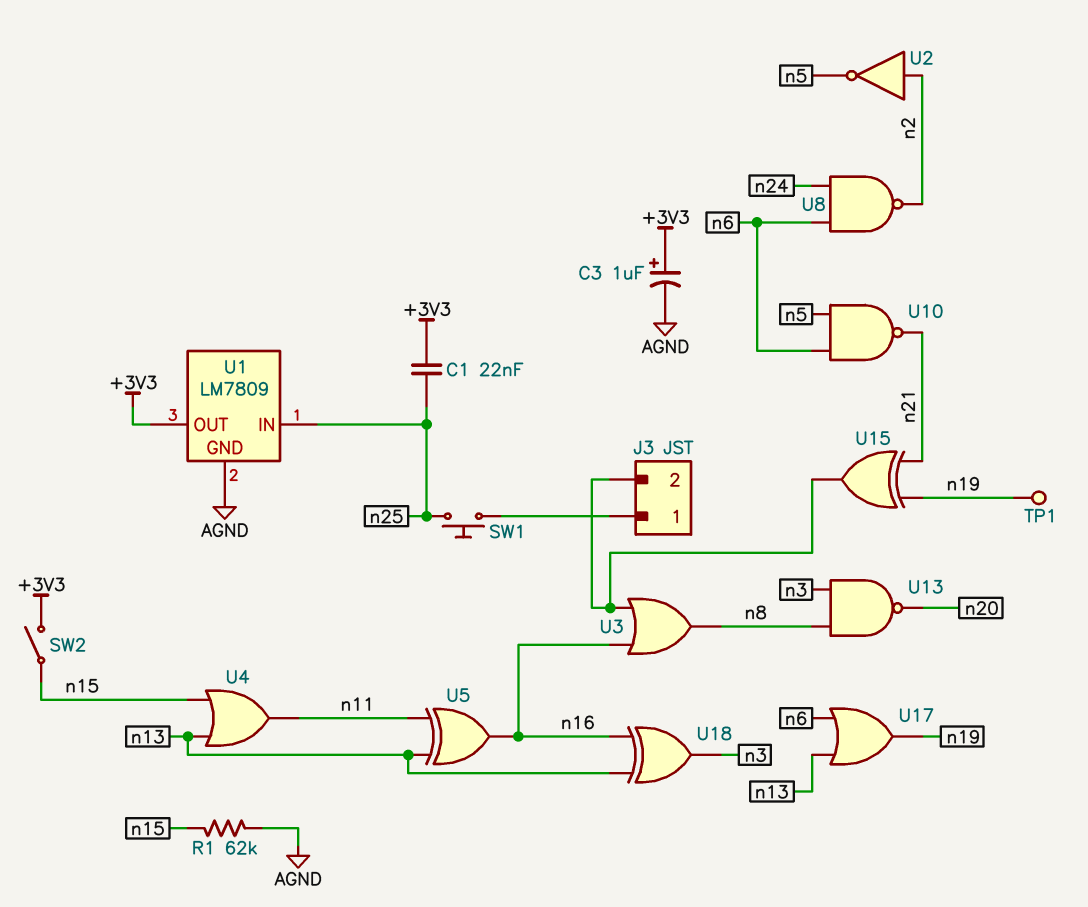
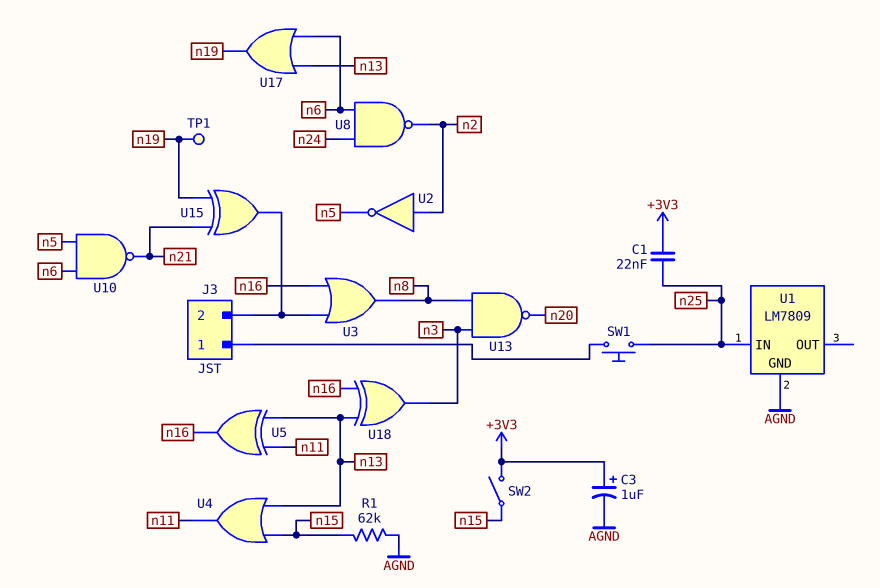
U1 pin OUT: +3V3 -> none

